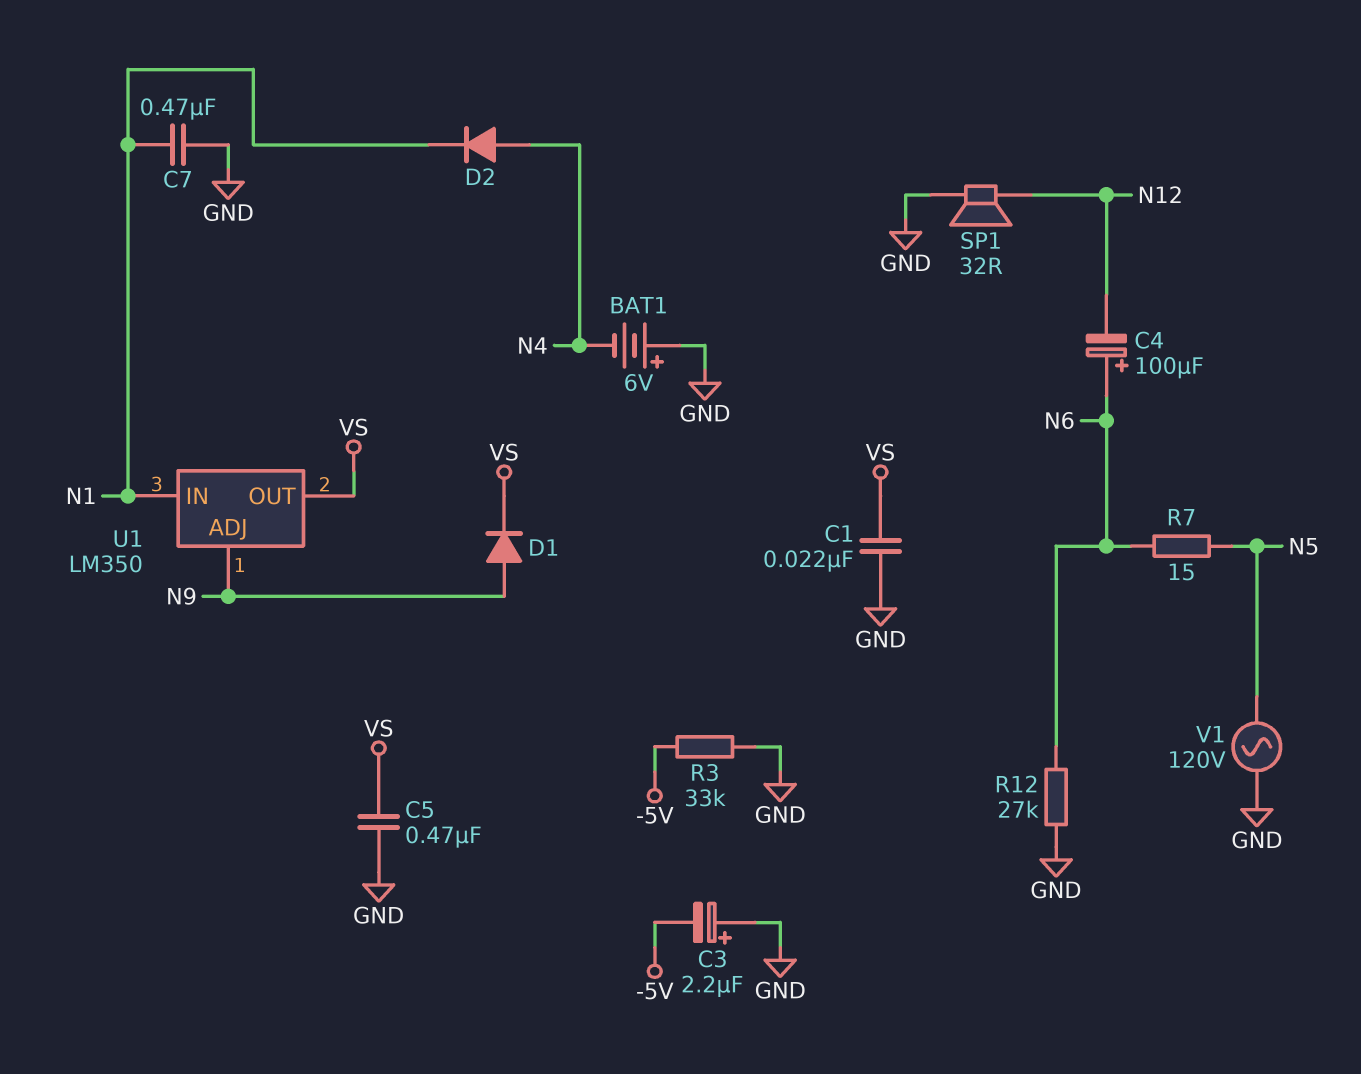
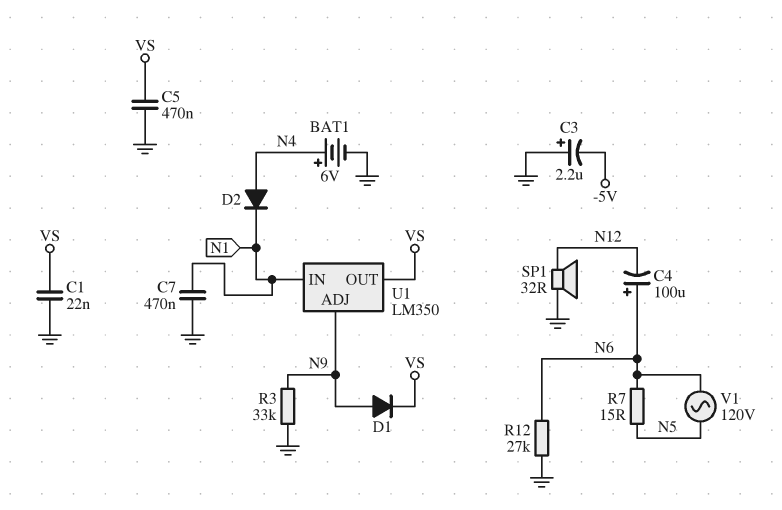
BAT1: 6V (plus GND, minus N4) -> 6V (plus N4, minus GND)
R3: 33k (-5V, GND) -> 33k (GND, N9)
V1: AC 120V (GND, N5) -> AC 120V (N5, N6)

